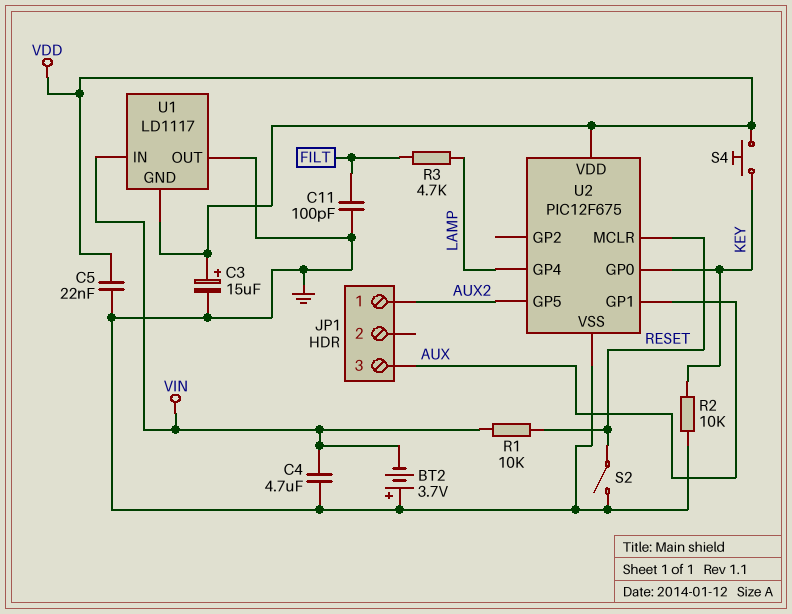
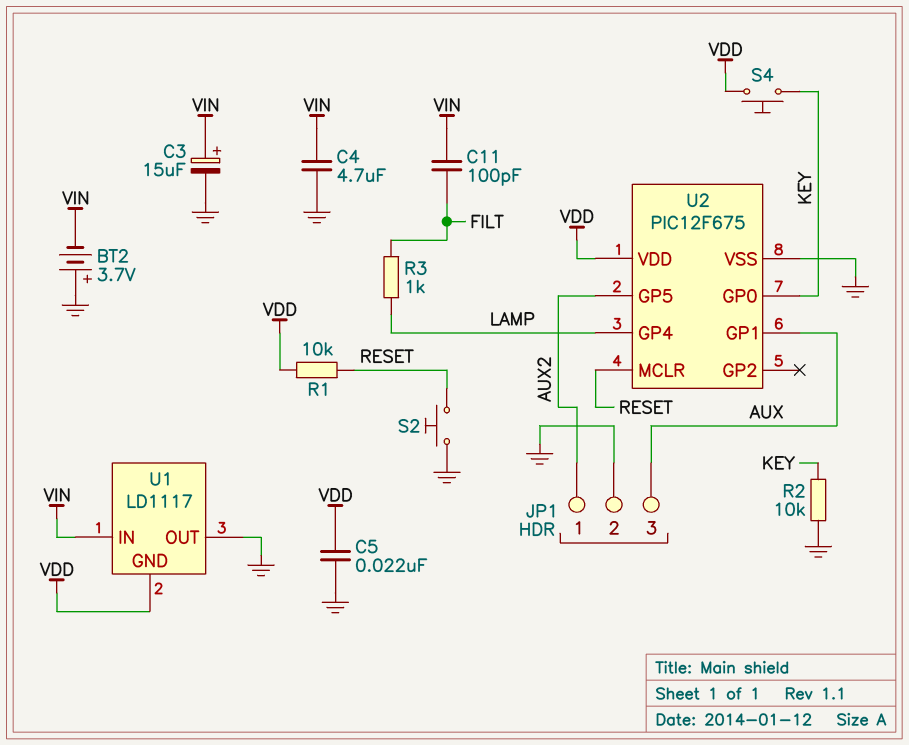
C3: 15uF (plus VDD, minus GND) -> 15uF (plus VIN, minus GND)
C11: 100pF (FILT, GND) -> 100pF (FILT, VIN)
JP1 pin 2: none -> GND
R1: 10k (RESET, VIN) -> 10k (RESET, VDD)
R3: 4.7k (FILT, LAMP) -> 1k (FILT, LAMP)
S2: switch (GND, RESET) -> button (GND, RESET)

